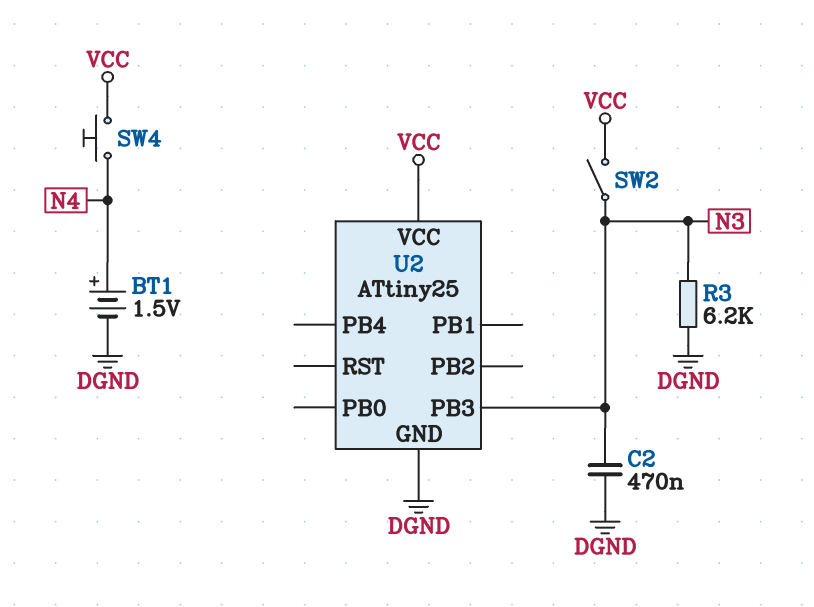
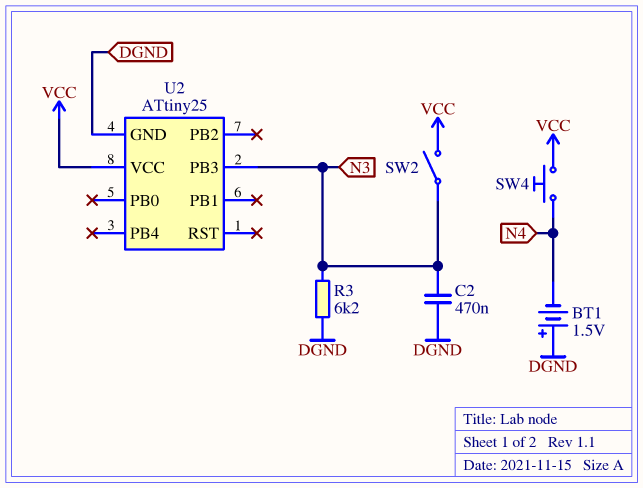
BT1: 1.5V (plus N4, minus DGND) -> 1.5V (plus DGND, minus N4)

